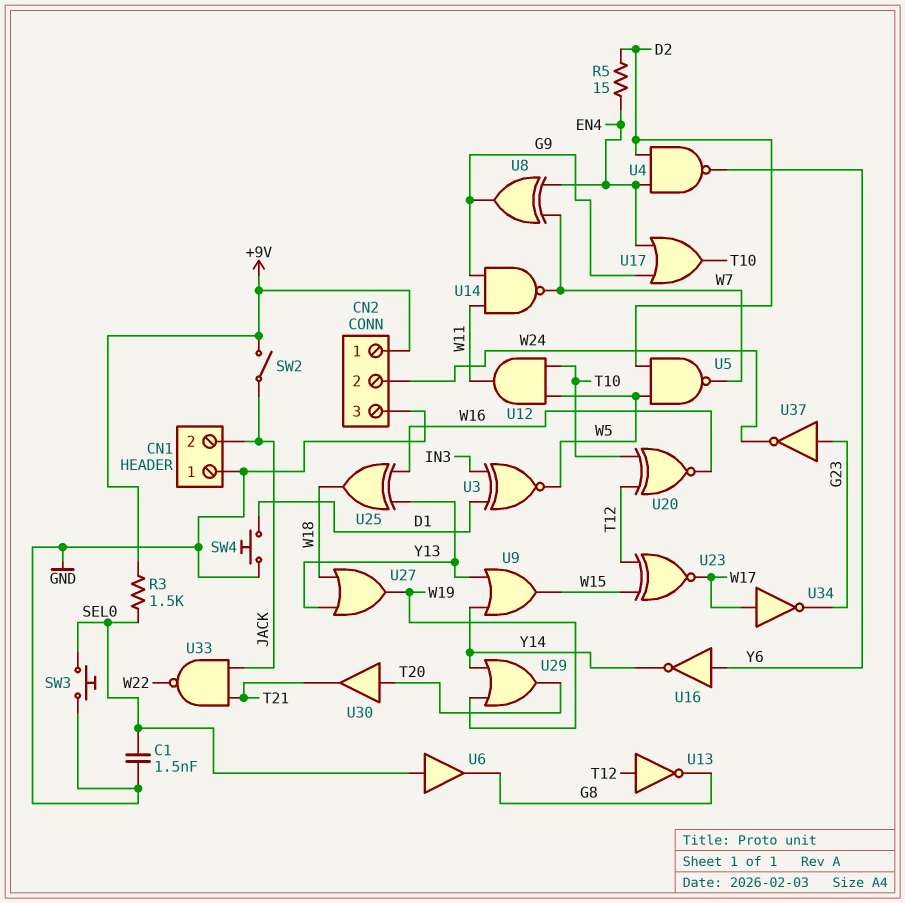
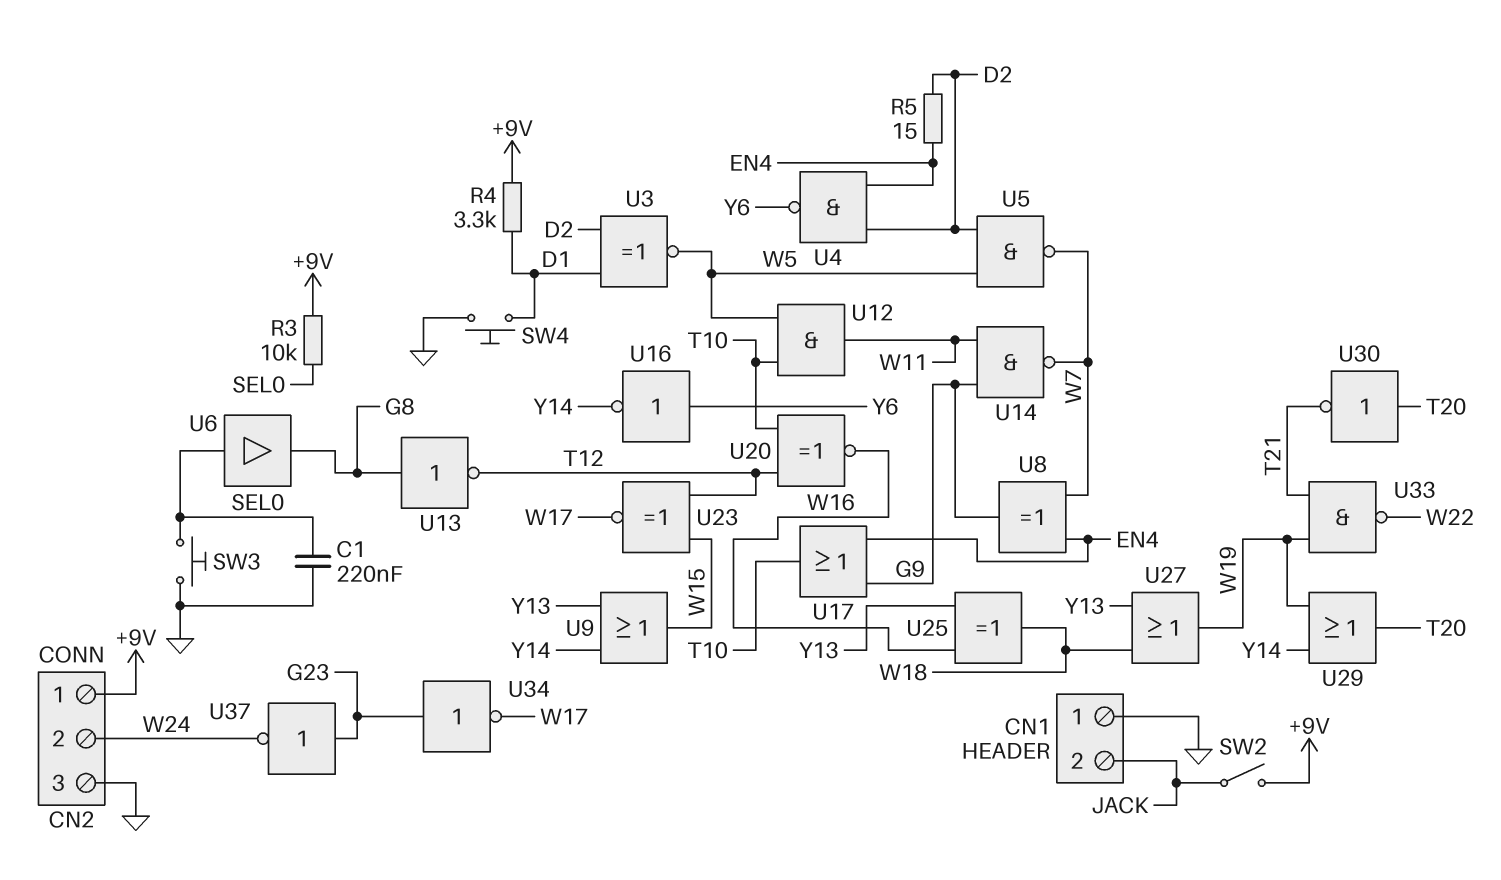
C1: 1.5nF (GND, SEL0) -> 220nF (GND, SEL0)
R3: 1.5k (+9V, SEL0) -> 10k (+9V, SEL0)
R4: none -> 3.3k (+9V, D1)
U3: XNOR (in D1, in IN3, out W5) -> XNOR (in D1, in D2, out W5)
U13: NOT (in T12, out G8) -> NOT (in G8, out T12)
U30: buffer (in T20, out T21) -> NOT (in T20, out T21)
U33: NAND (in JACK, in T21, out W22) -> NAND (in T21, in W19, out W22)
U34: NOT (in W17, out G23) -> NOT (in G23, out W17)

